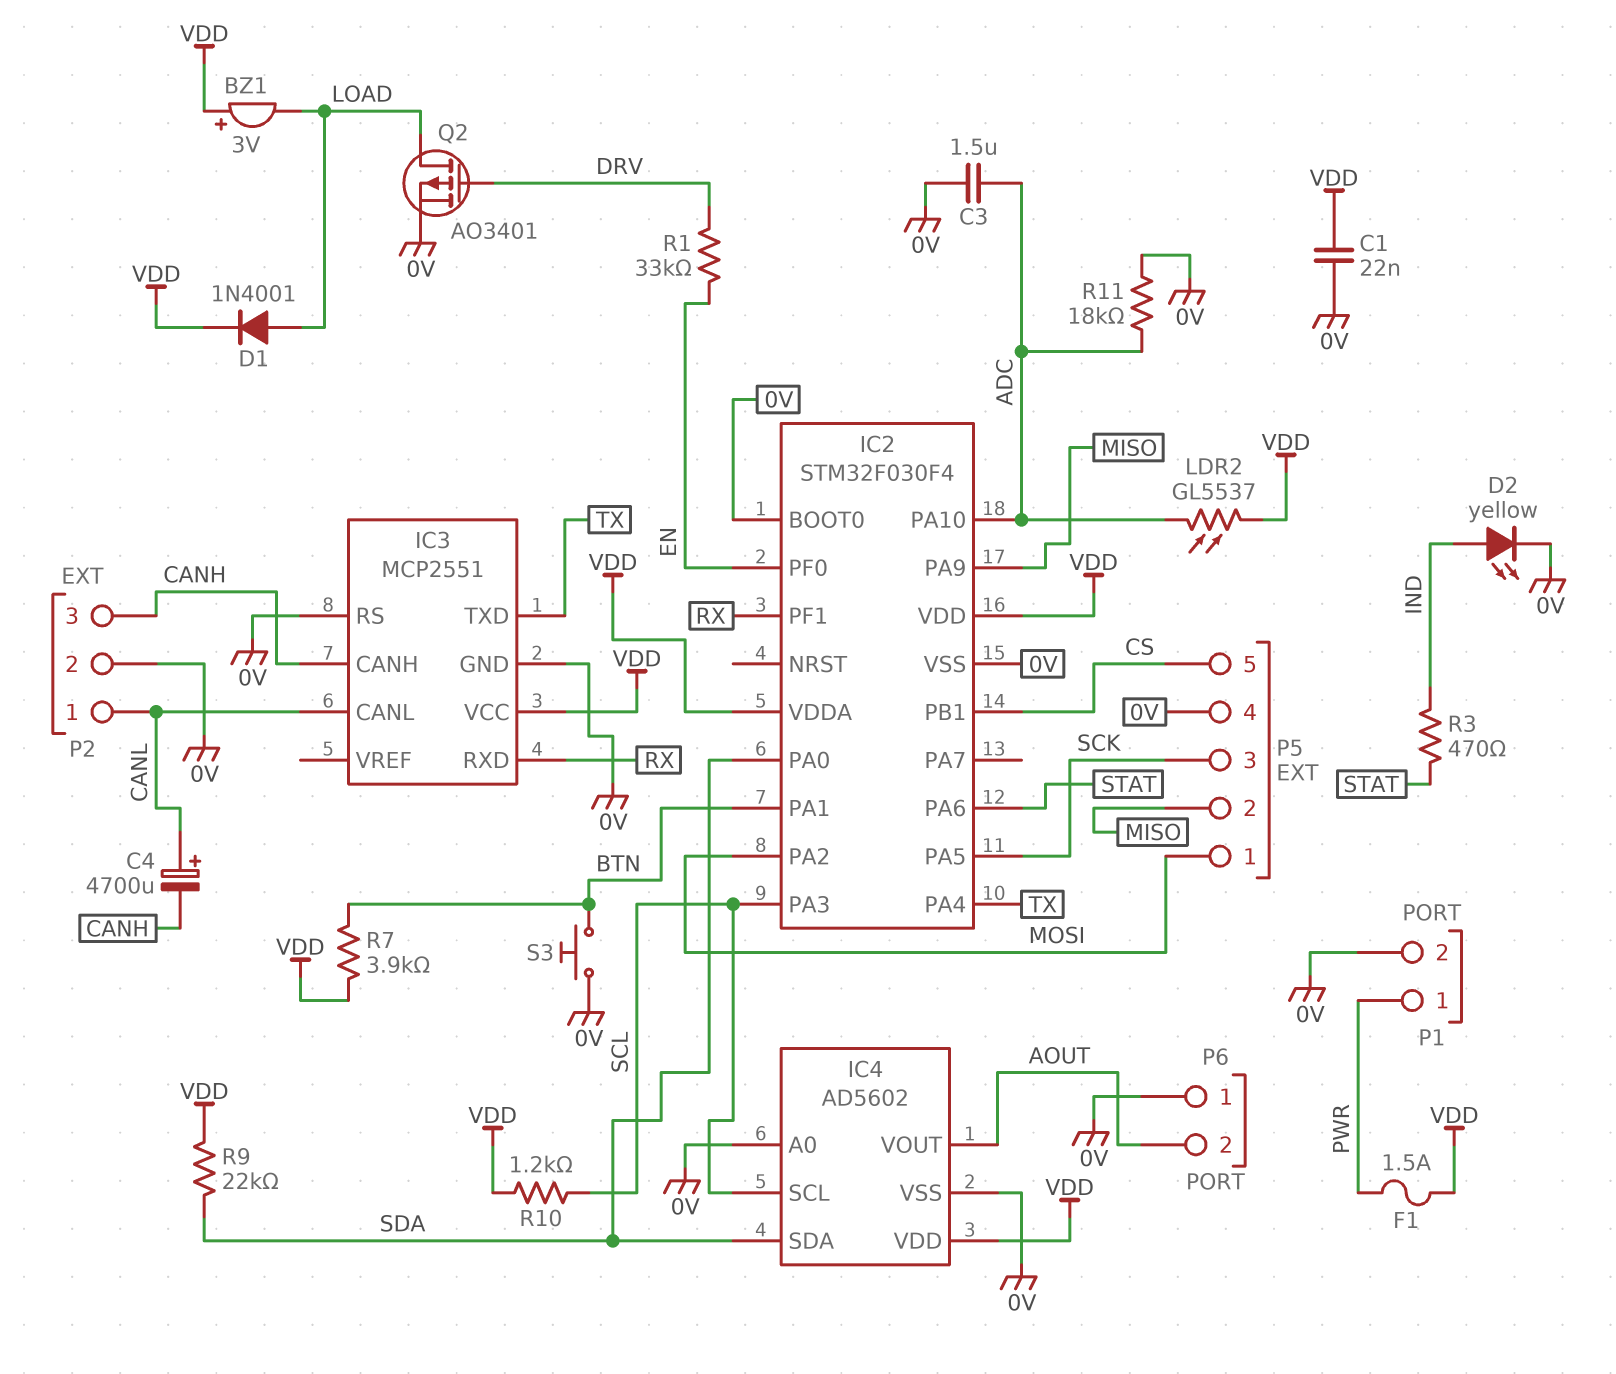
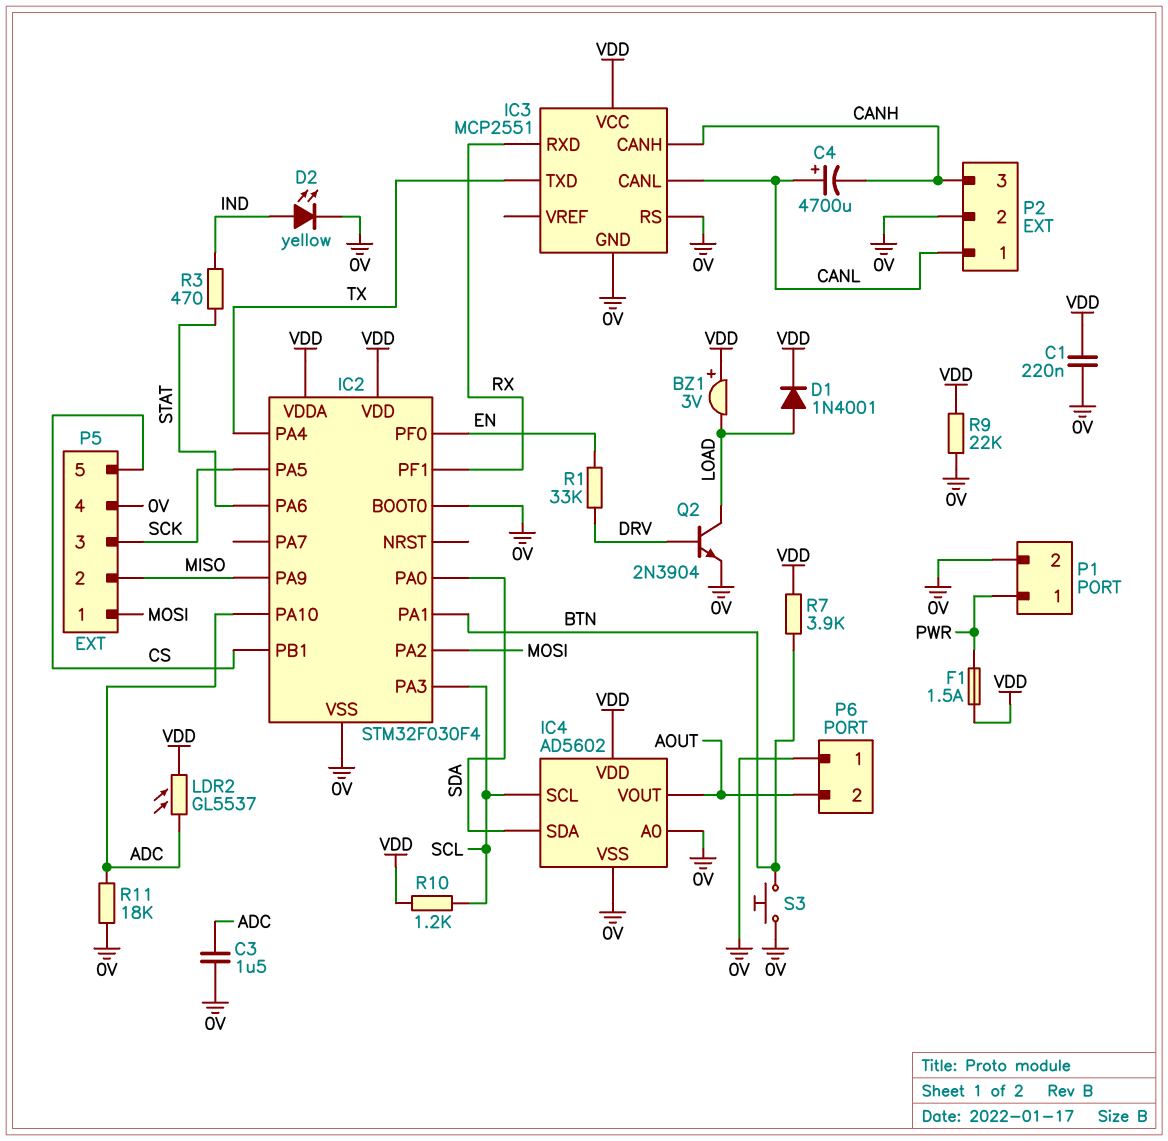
C1: 22nF (0V, VDD) -> 220nF (0V, VDD)
Q2: PMOS AO3401 (G DRV, D LOAD, S 0V) -> NPN 2N3904 (B DRV, C LOAD, E 0V)
R9: 22k (SDA, VDD) -> 22k (0V, VDD)

